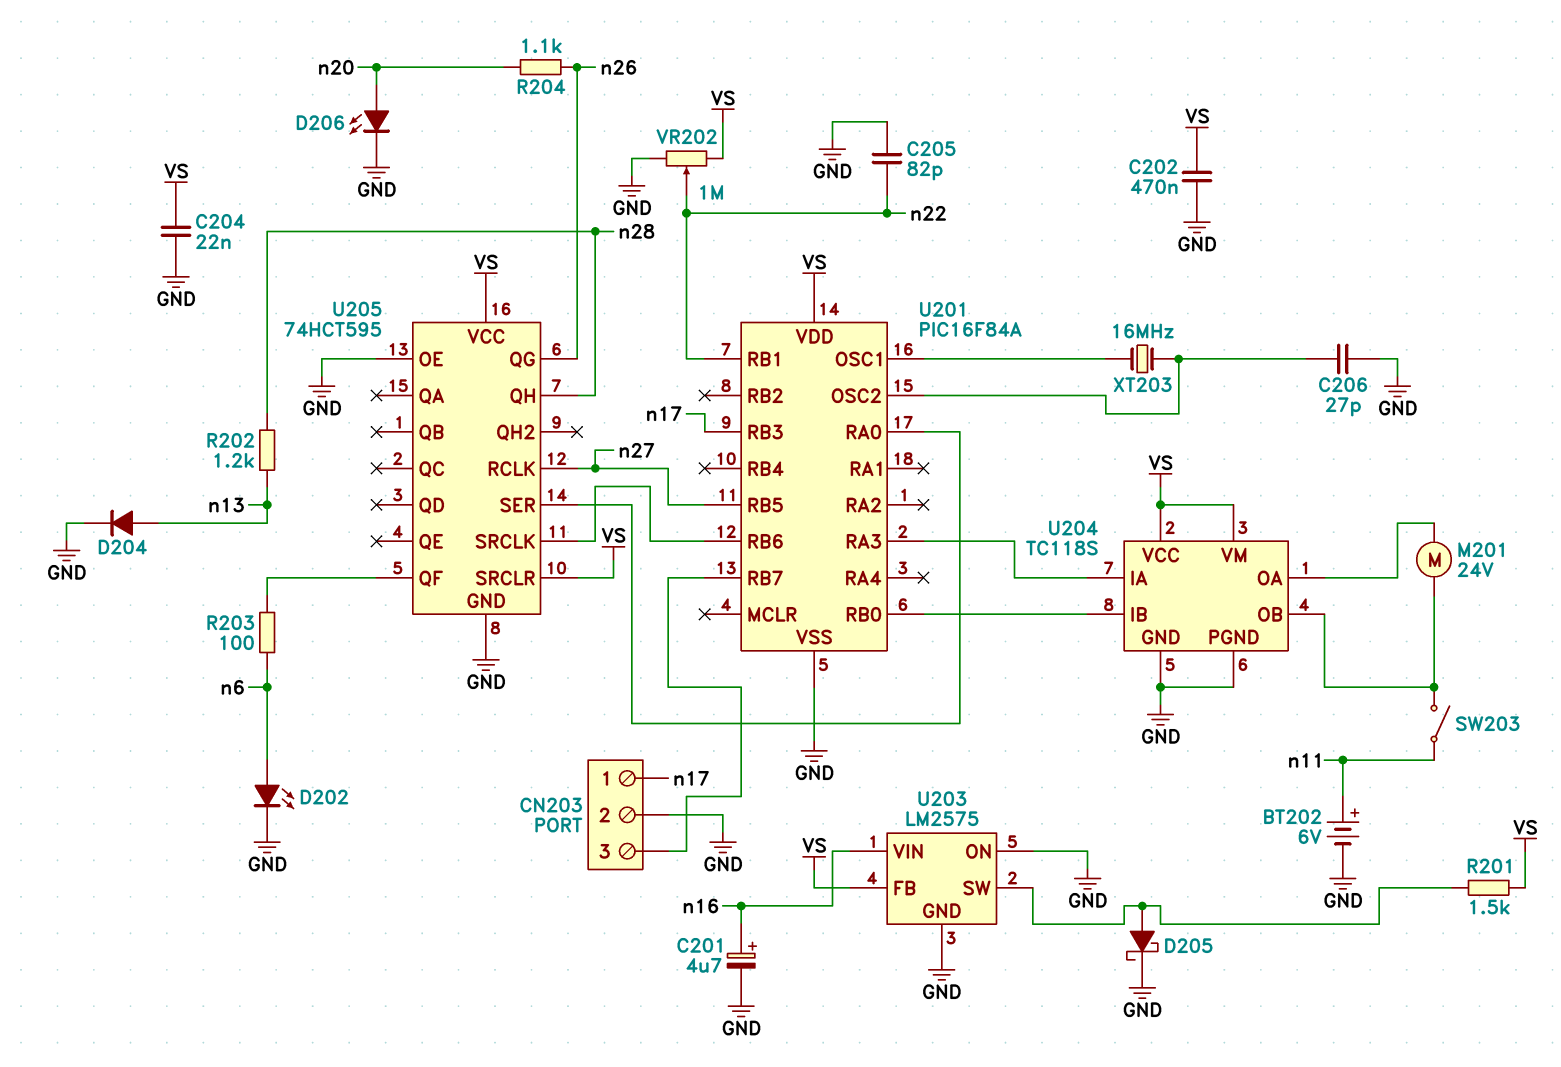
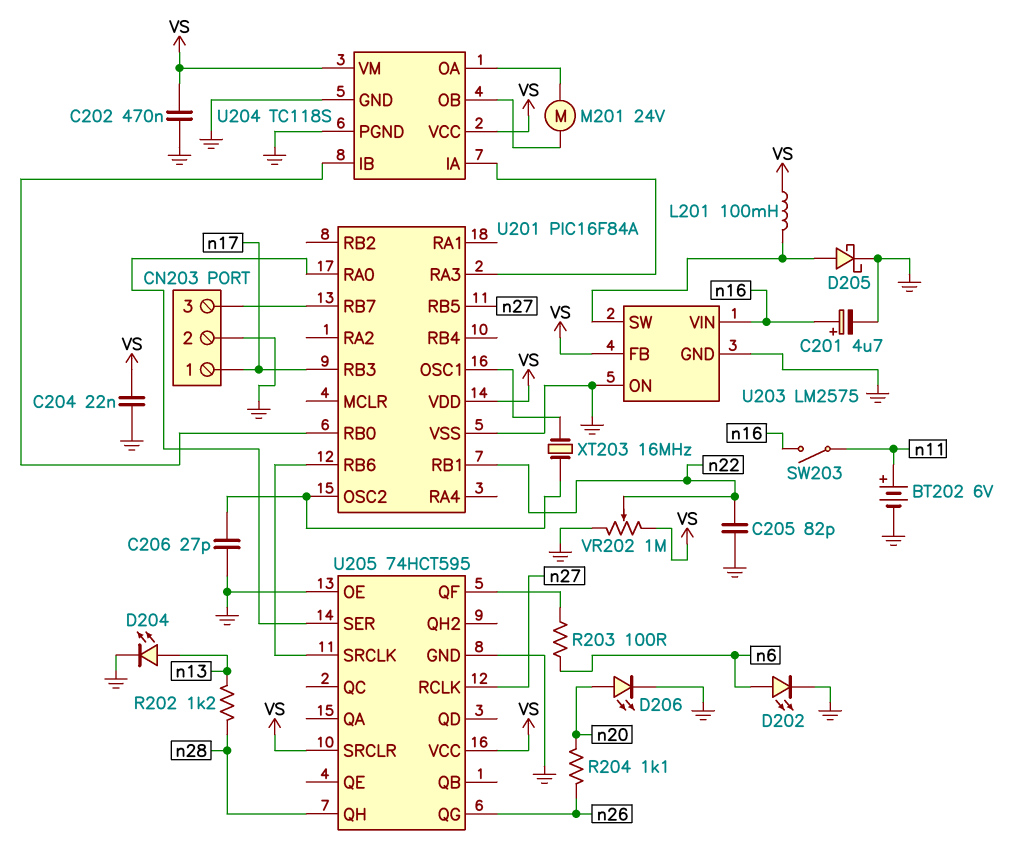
D204: diode (A n13, K GND) -> LED (A n13, K GND)
L201: none -> 100mH (U203/SW, VS)
R201: 1.5k (U203/SW, VS) -> none
SW203: switch (U204/OB, n11) -> switch (n11, n16)

